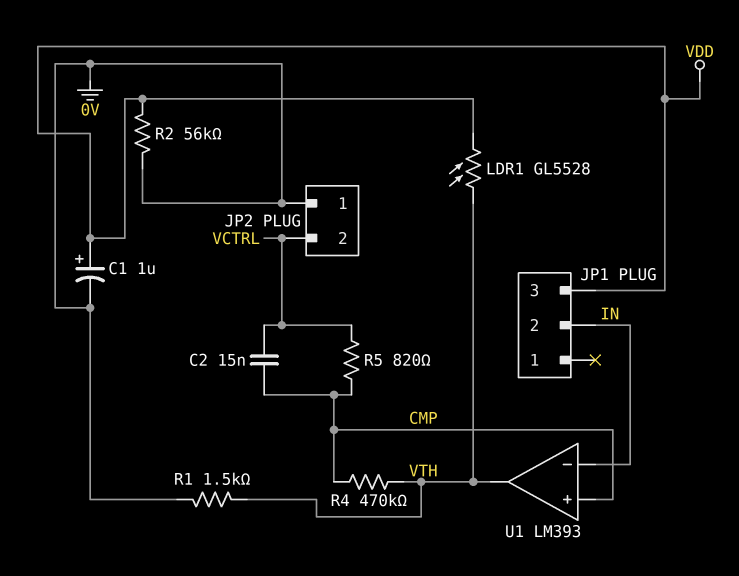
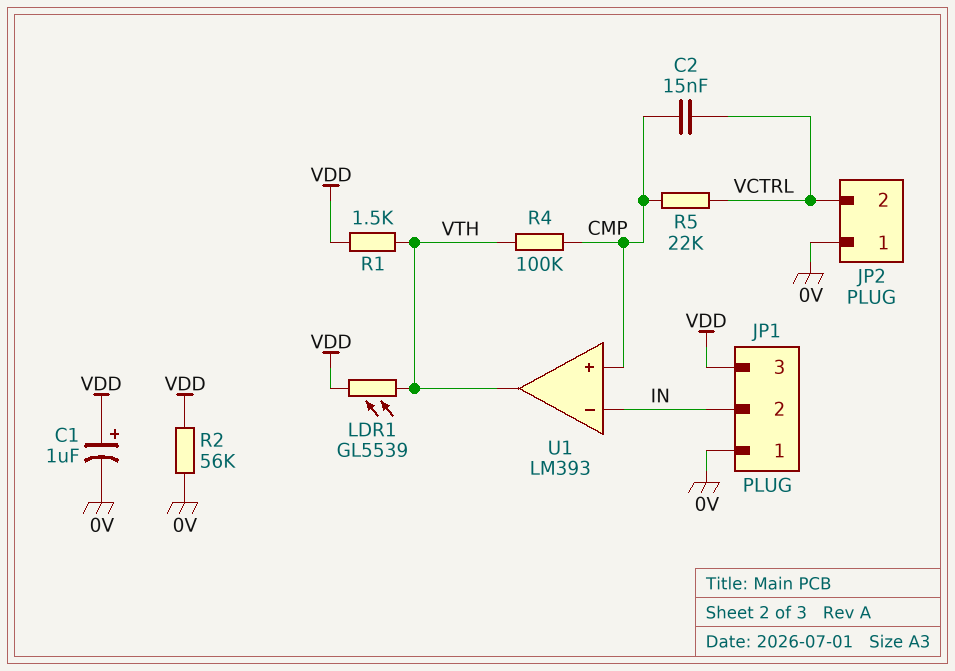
JP1 pin 1: none -> 0V
LDR1: GL5528 (VDD, VTH) -> GL5539 (VDD, VTH)
R1: 1.5k (0V, VTH) -> 1.5k (VDD, VTH)
R4: 470k (CMP, VTH) -> 100k (CMP, VTH)
R5: 820 (CMP, VCTRL) -> 22k (CMP, VCTRL)

